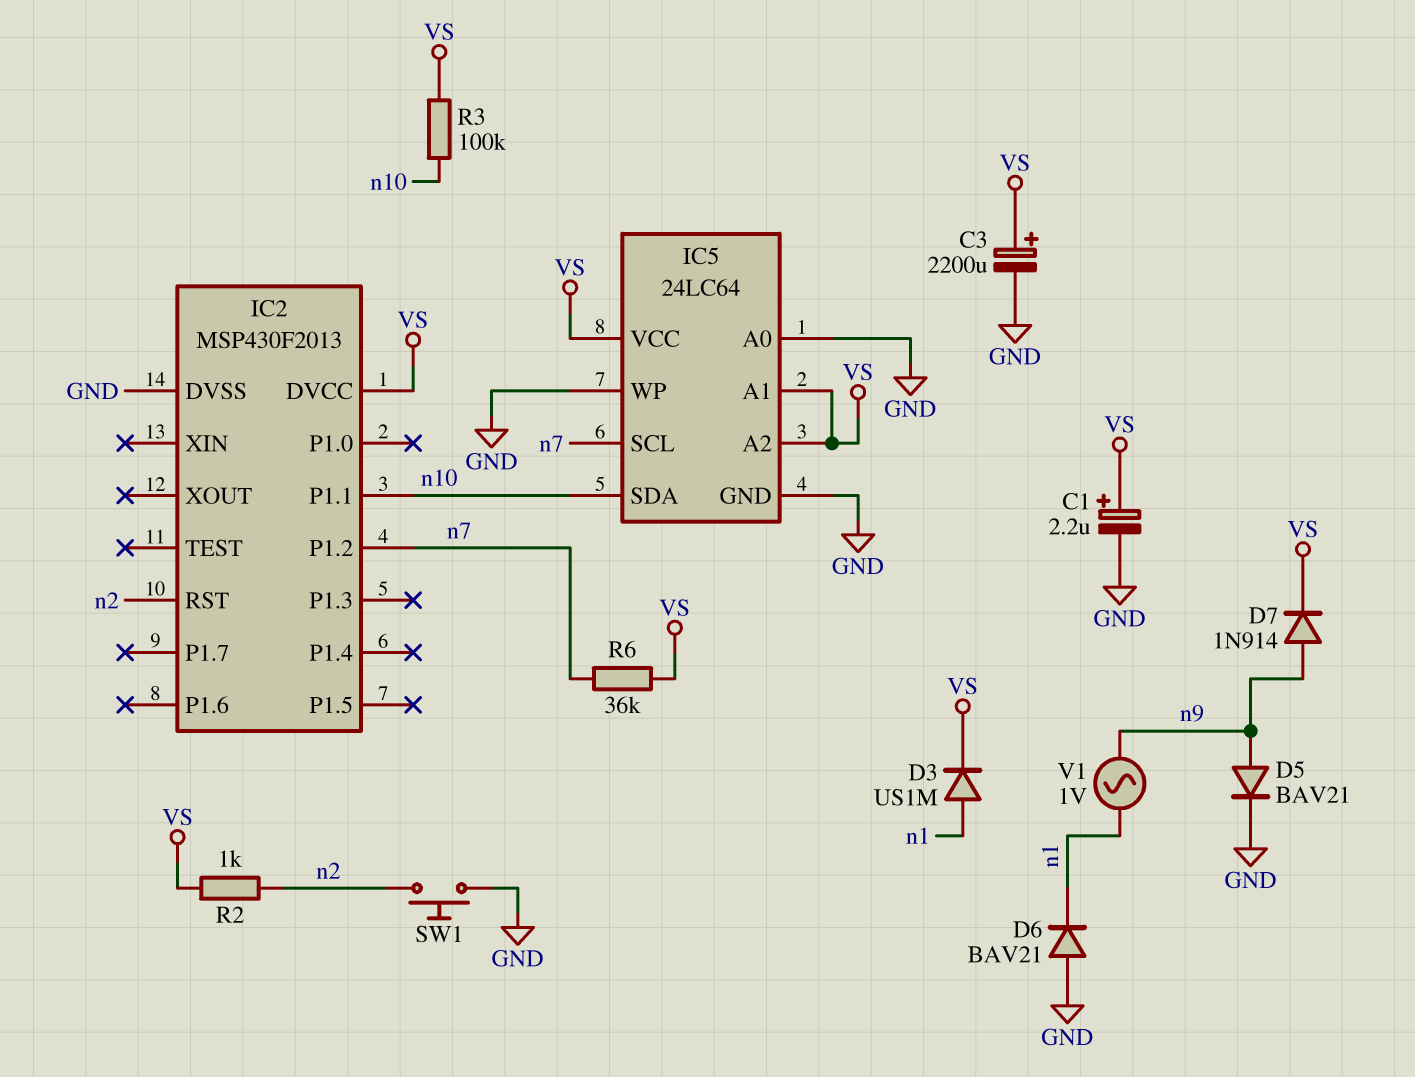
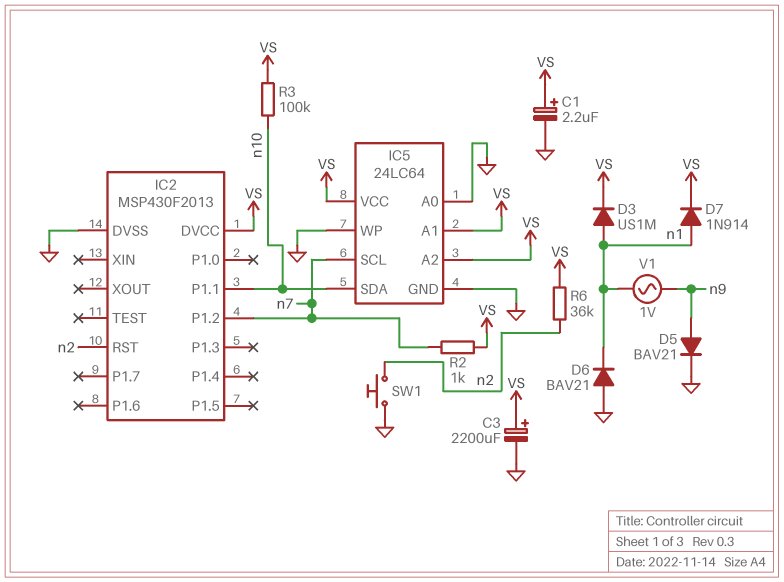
D7: diode 1N914 (A n9, K VS) -> diode 1N914 (A n1, K VS)
R2: 1k (VS, n2) -> 1k (VS, n7)
R6: 36k (VS, n7) -> 36k (VS, n2)

